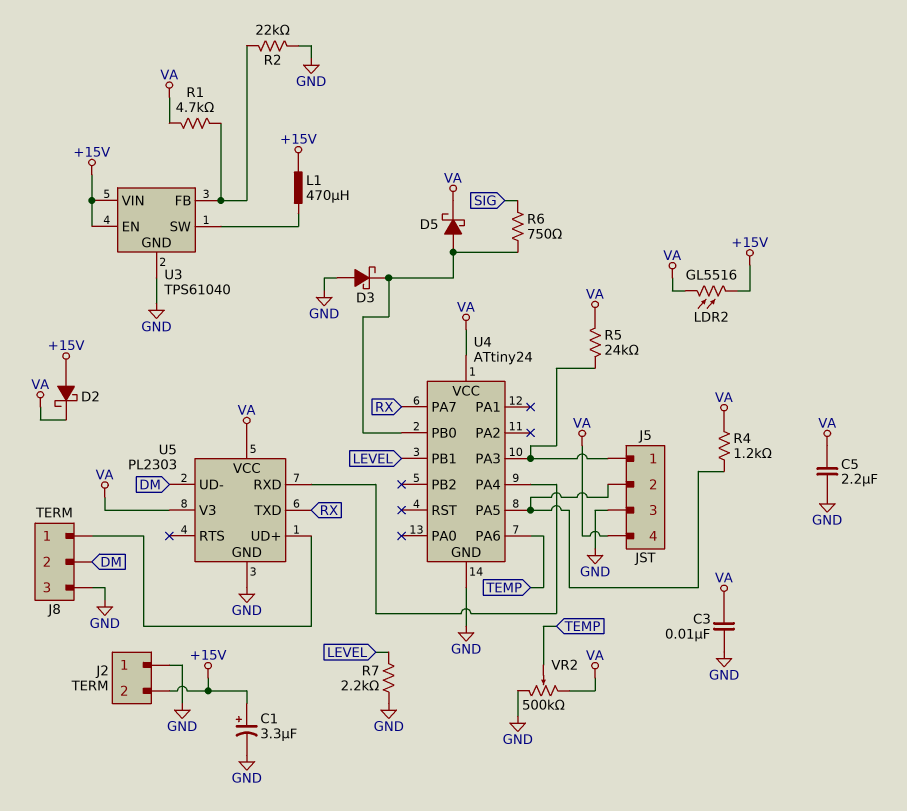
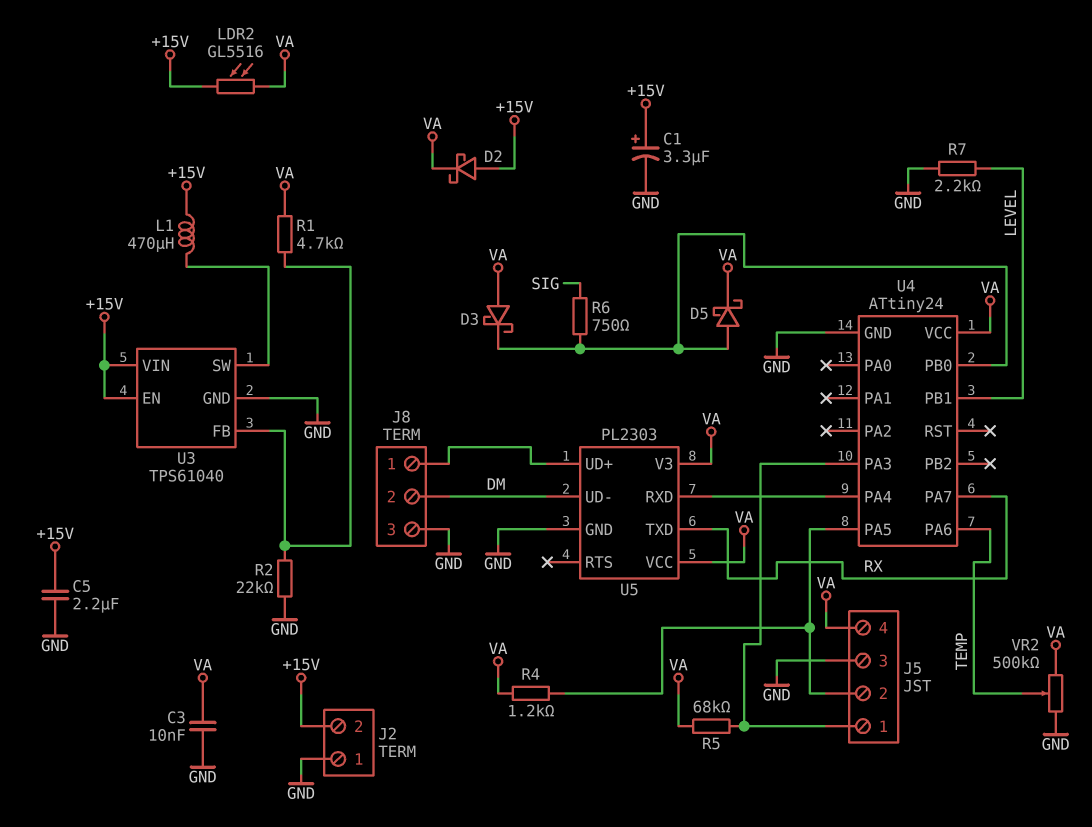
C5: 2.2uF (GND, VA) -> 2.2uF (+15V, GND)
D3: schottky (A GND, K U4/PB0) -> schottky (A VA, K U4/PB0)
R5: 24k (J5/1, VA) -> 68k (J5/1, VA)

